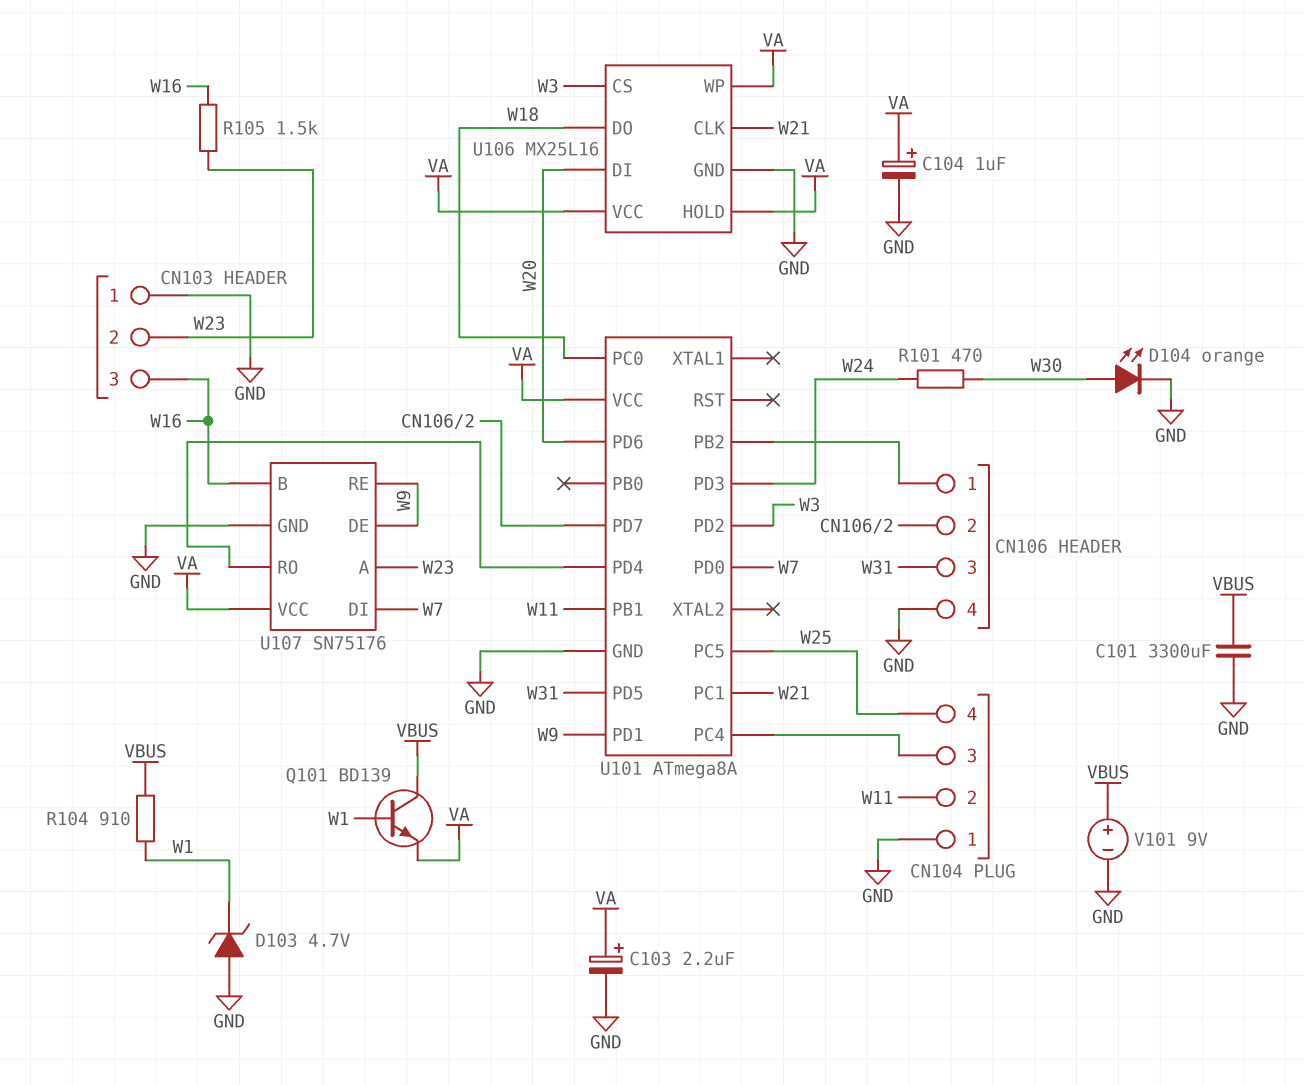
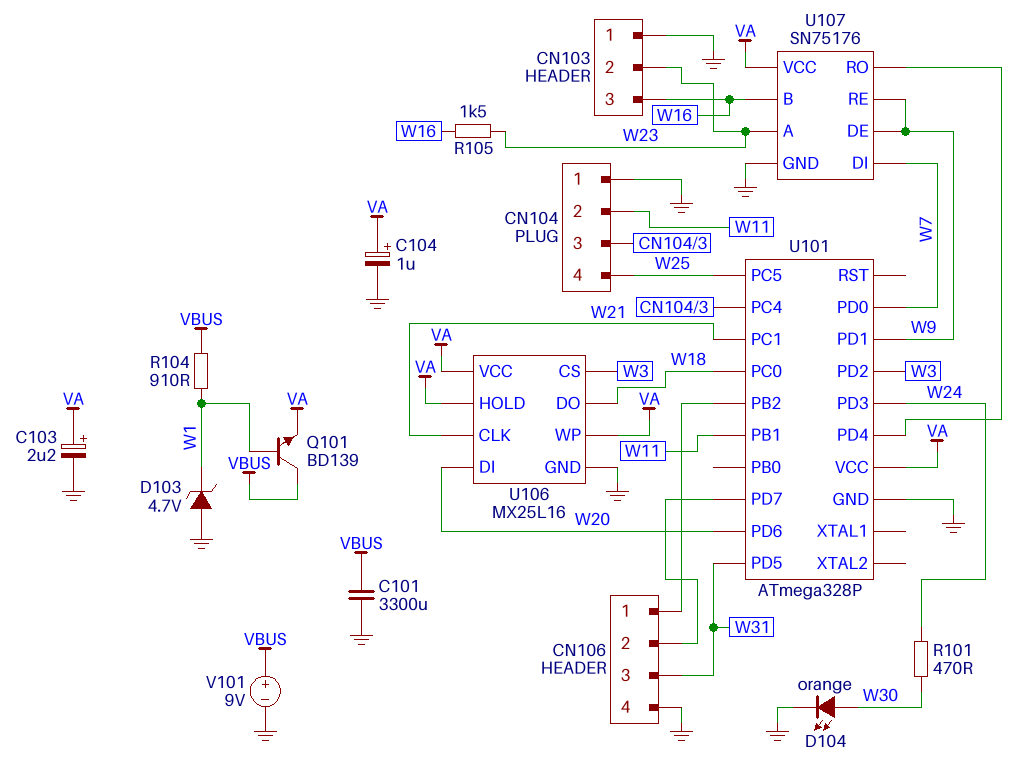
U101: ATmega8A -> ATmega328P

